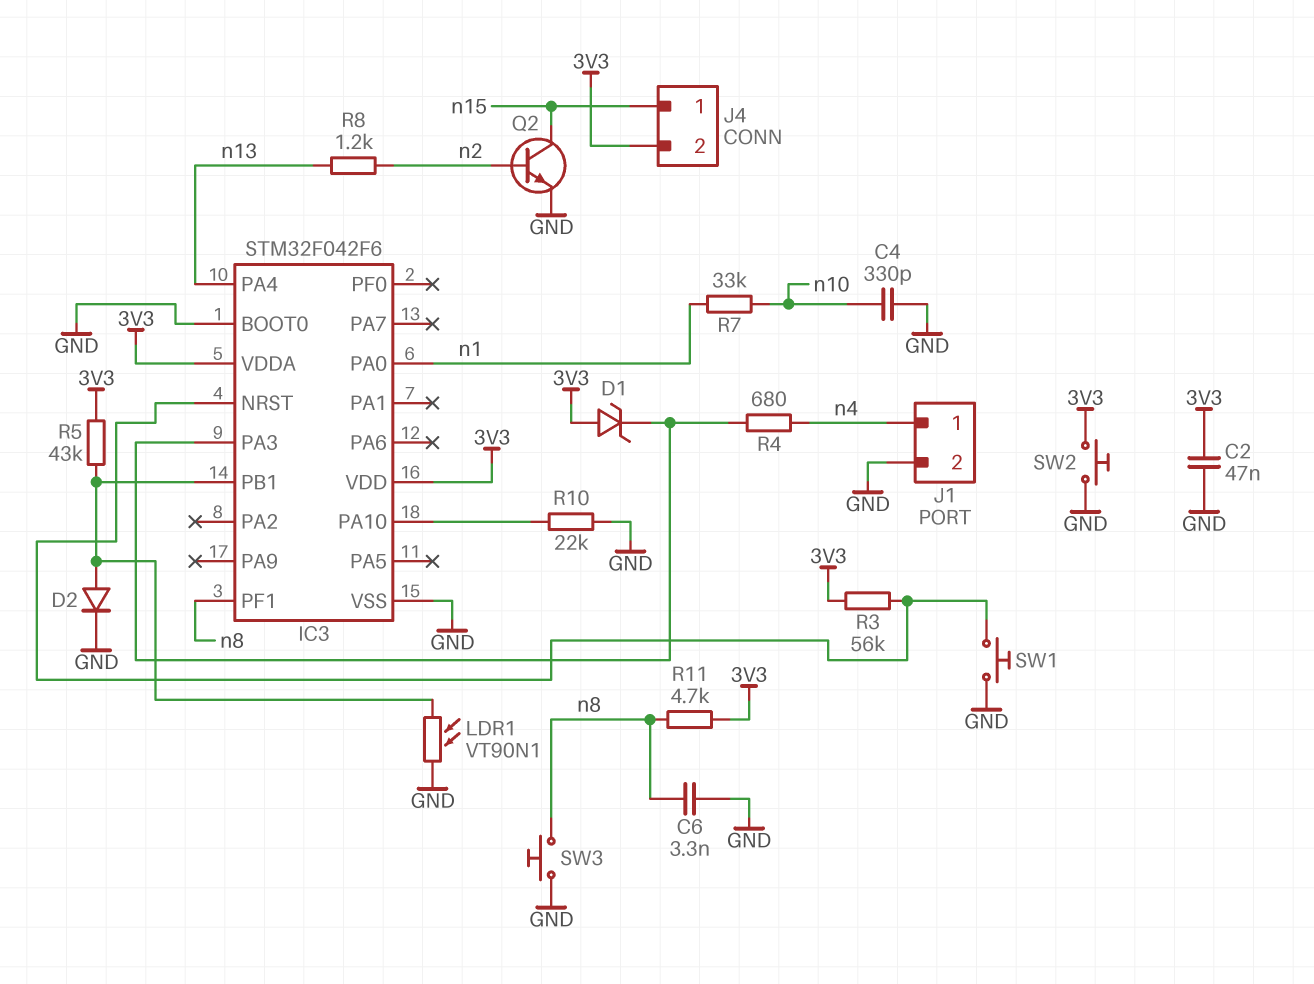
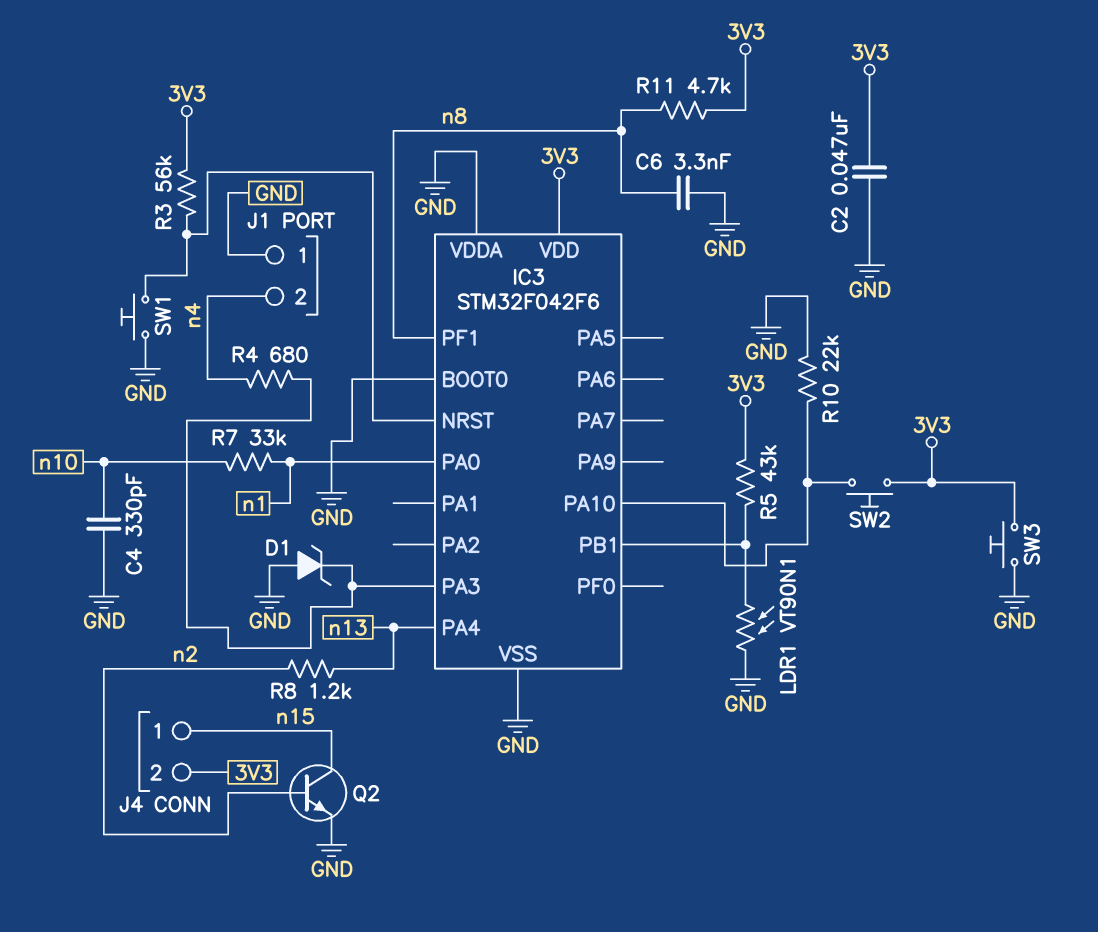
D1: zener (A 3V3, K IC3/PA3) -> zener (A GND, K IC3/PA3)
D2: diode (A IC3/PB1, K GND) -> none
IC3 pin VDDA: 3V3 -> GND
J1 pin 1: n4 -> GND
J1 pin 2: GND -> n4
SW2: button (3V3, GND) -> button (3V3, IC3/PA10)
SW3: button (GND, n8) -> button (3V3, GND)

